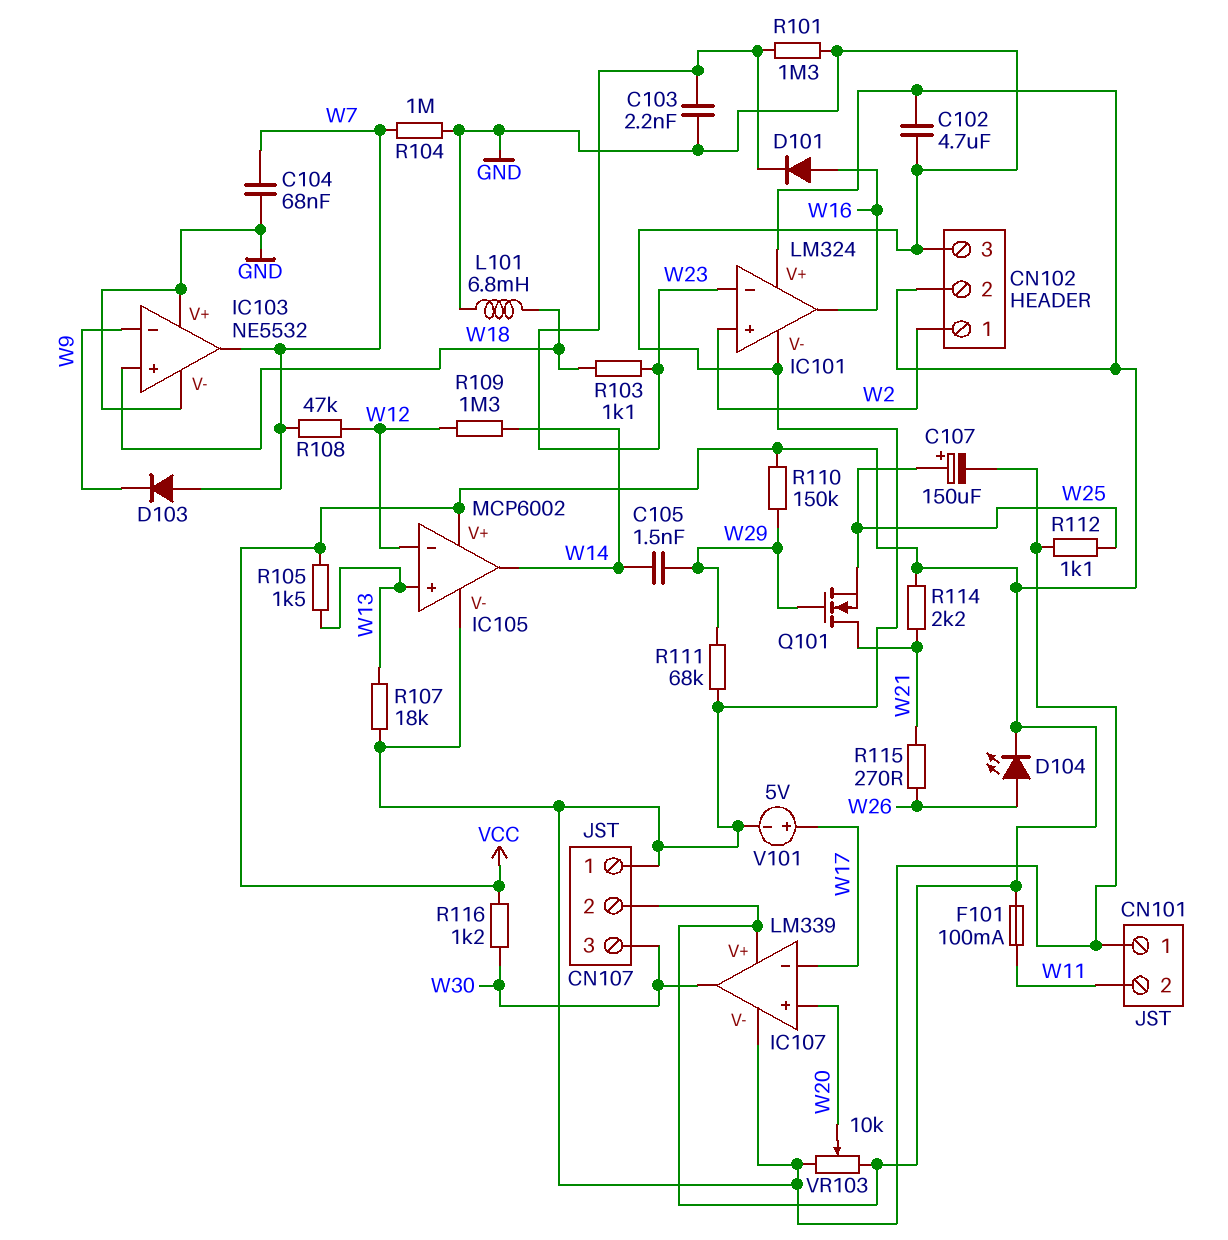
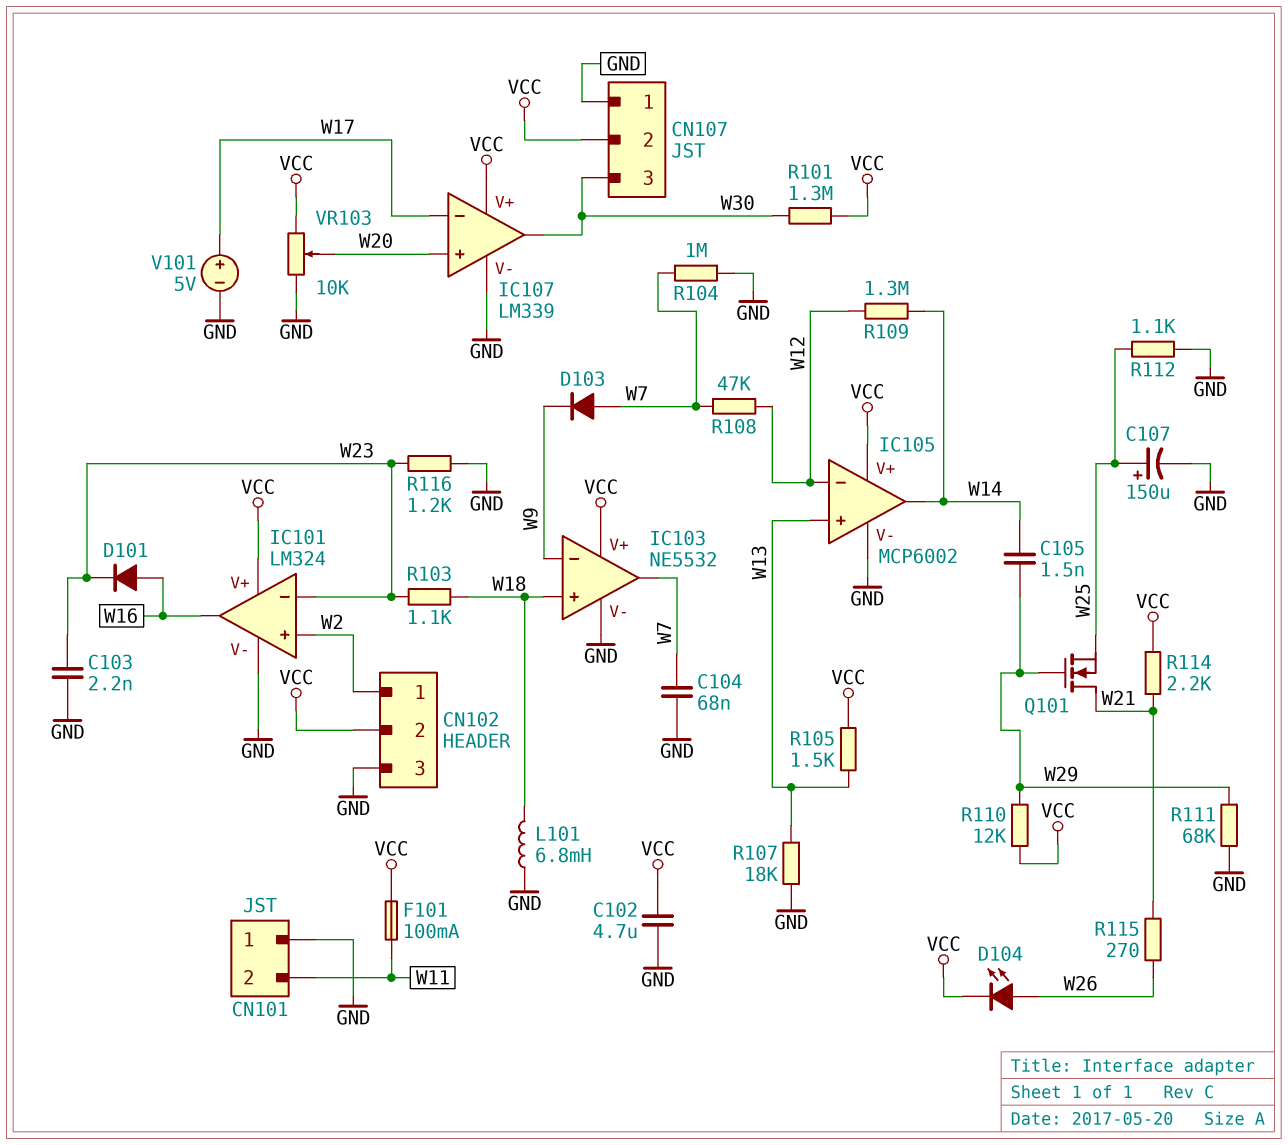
IC103 pin V+: GND -> VCC
R101: 1.3M (GND, W23) -> 1.3M (VCC, W30)
R110: 150k (VCC, W29) -> 12k (VCC, W29)
R116: 1.2k (VCC, W30) -> 1.2k (GND, W23)

